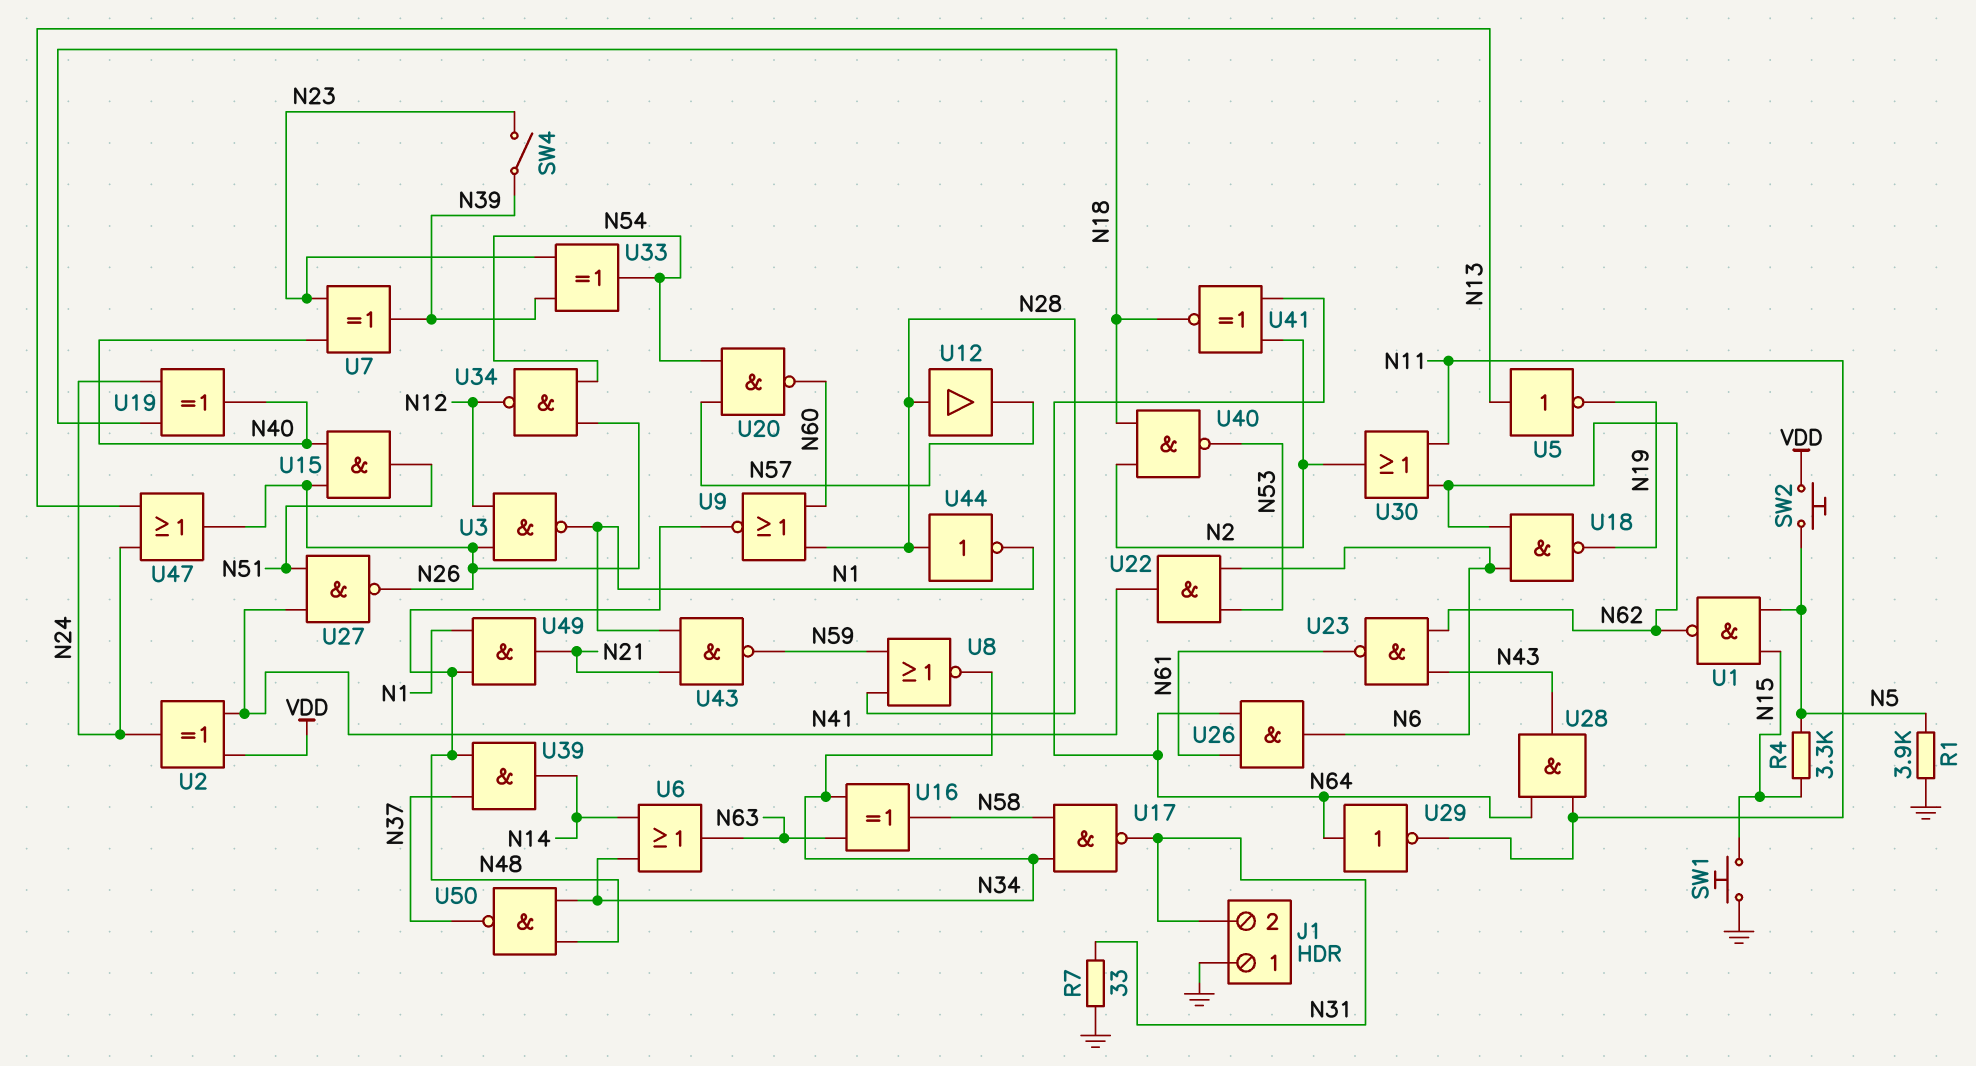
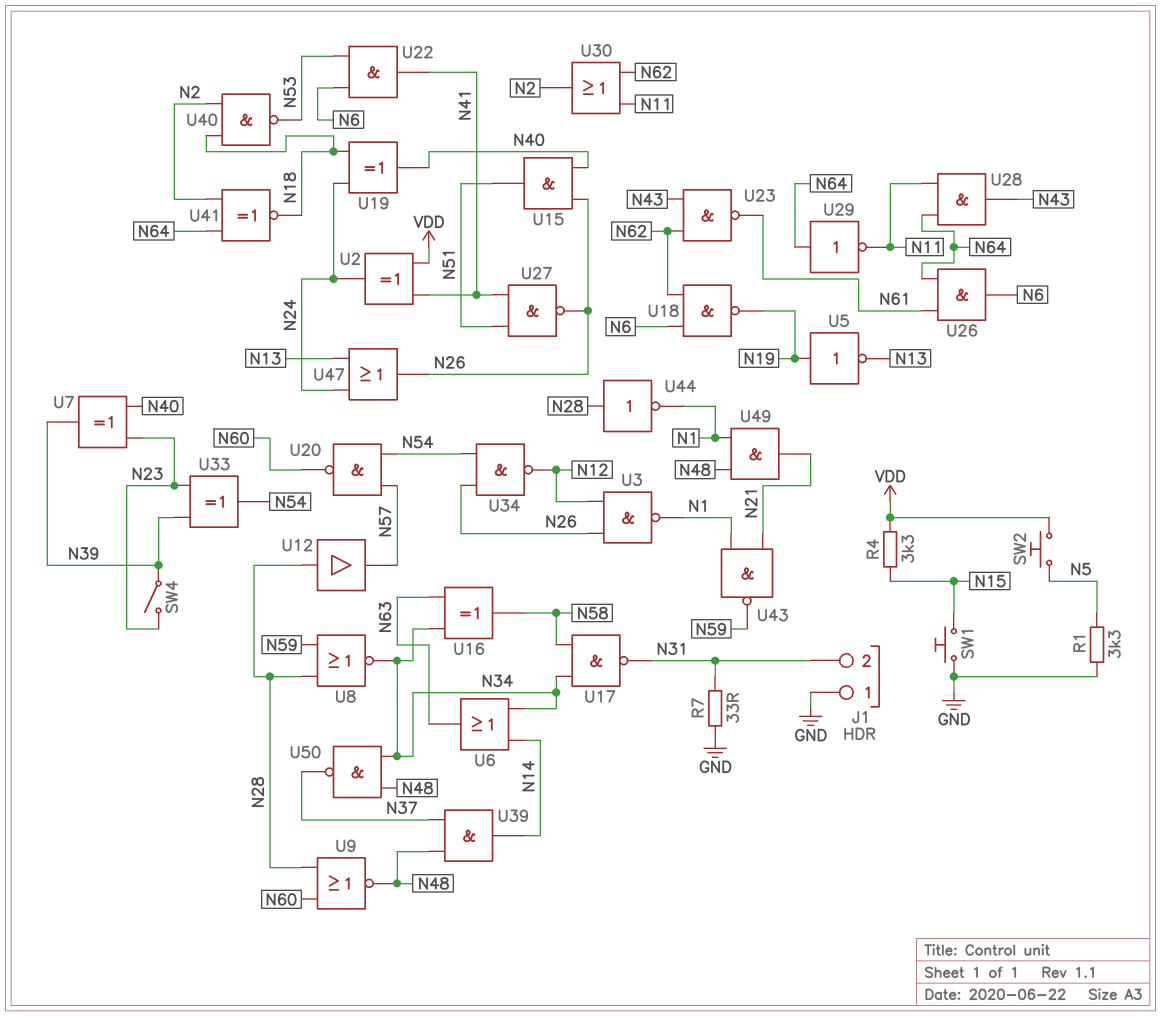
R1: 3.9k (GND, N5) -> 3.3k (GND, N5)
R4: 3.3k (N5, N15) -> 3.3k (N15, VDD)
U1: NAND (in N5, in N15, out N62) -> none
U5: NOT (in N13, out N19) -> NOT (in N19, out N13)

